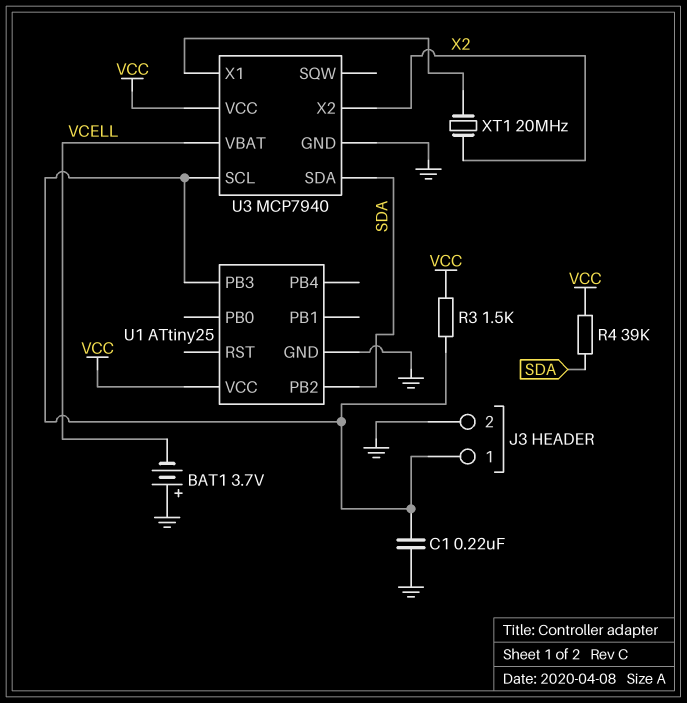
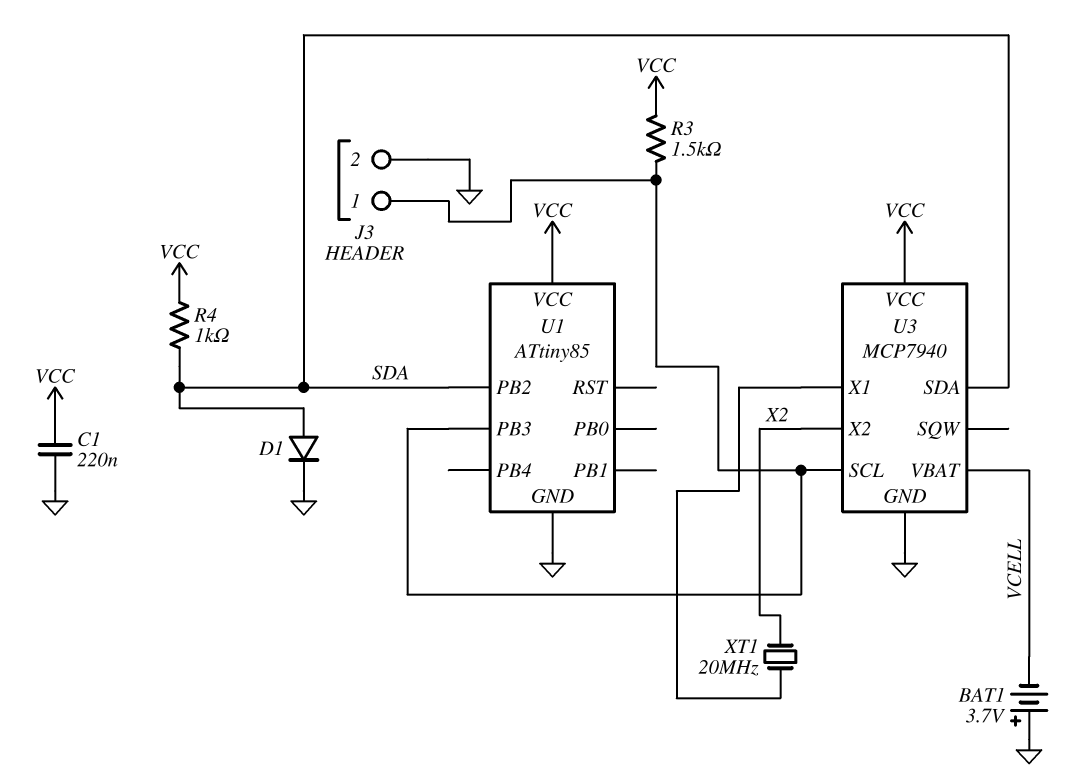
C1: 220nF (GND, J3/1) -> 220nF (GND, VCC)
D1: none -> diode (A SDA, K GND)
R4: 39k (SDA, VCC) -> 1k (SDA, VCC)
U1: ATtiny25 -> ATtiny85

